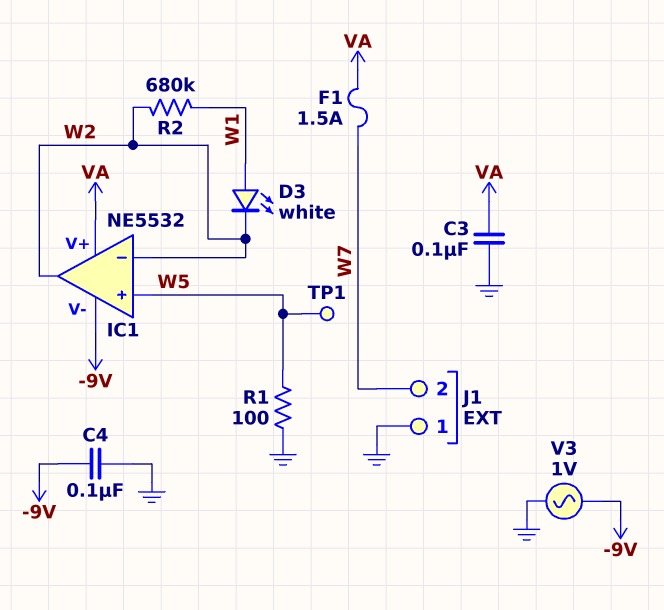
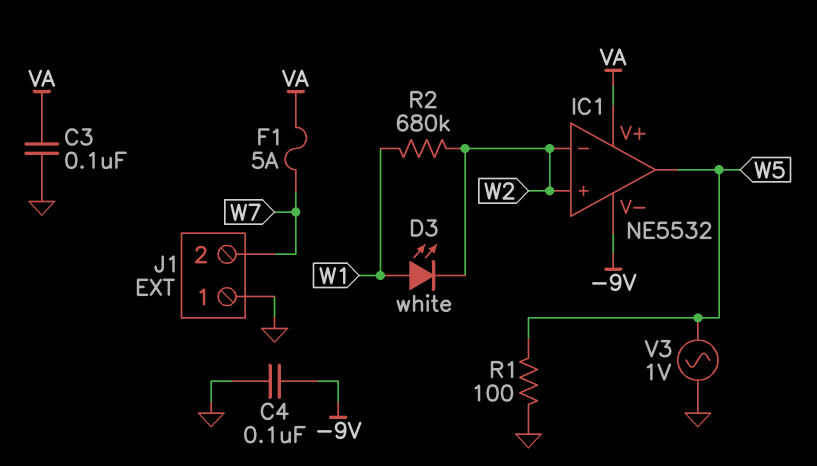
F1: 1.5A (VA, W7) -> 5A (VA, W7)
IC1 pin in+: W5 -> W2
IC1 pin out: W2 -> W5
TP1: test point (W5) -> none
V3: AC 1V (-9V, GND) -> AC 1V (GND, W5)

